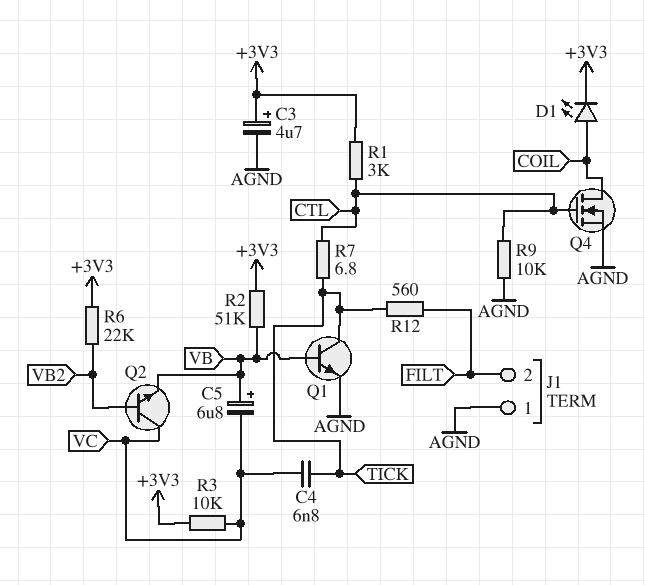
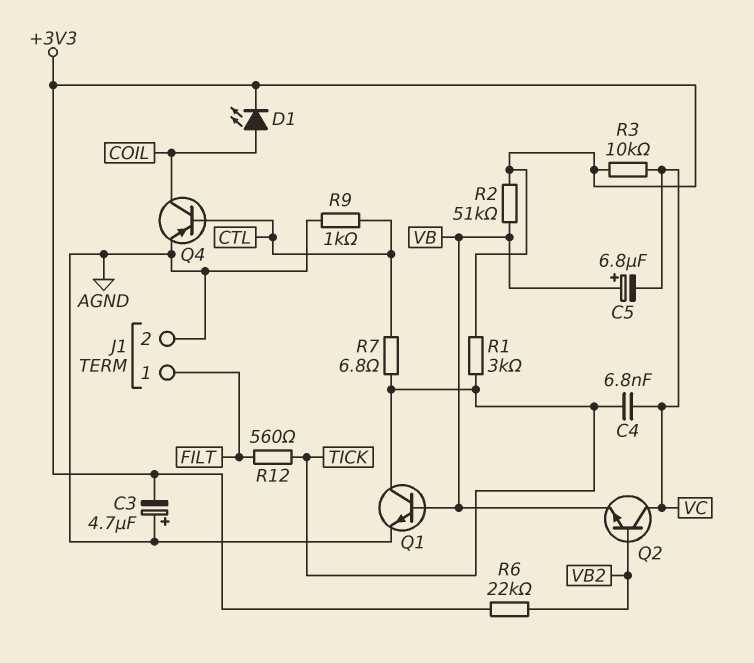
C3: 4.7uF (plus +3V3, minus AGND) -> 4.7uF (plus AGND, minus +3V3)
J1 pin 1: AGND -> FILT
J1 pin 2: FILT -> AGND
Q4: NMOS (G CTL, D COIL, S AGND) -> PNP (B CTL, C COIL, E AGND)
R1: 3k (+3V3, CTL) -> 3k (+3V3, TICK)
R9: 10k (AGND, CTL) -> 1k (AGND, CTL)

